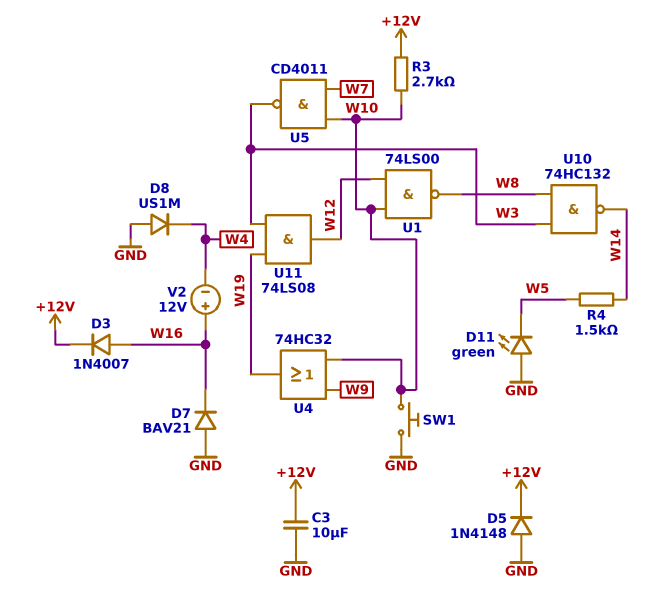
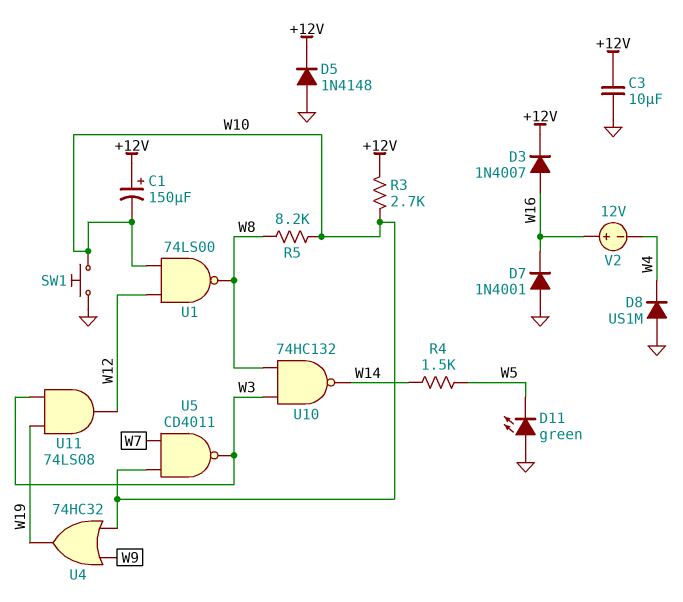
C1: none -> 150uF (plus +12V, minus W10)
D7: diode BAV21 (A GND, K W16) -> diode 1N4001 (A GND, K W16)
R5: none -> 8.2k (W8, W10)

